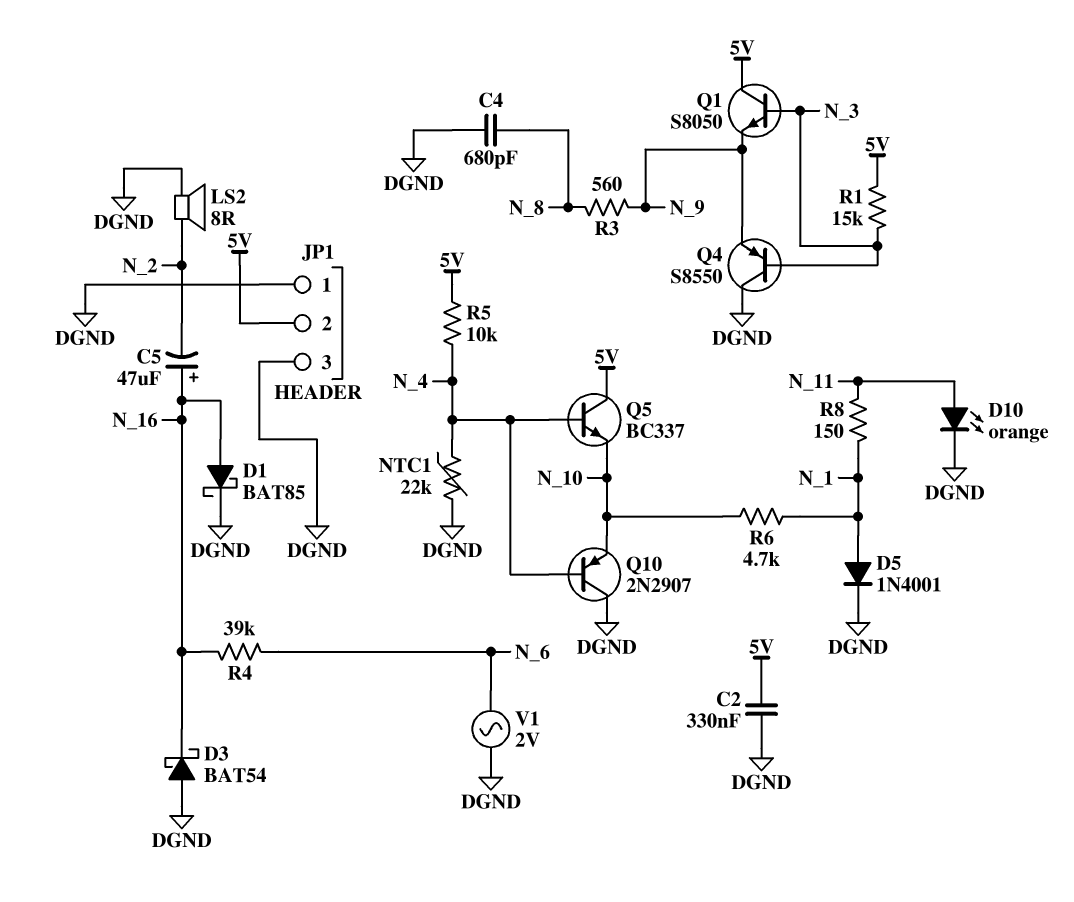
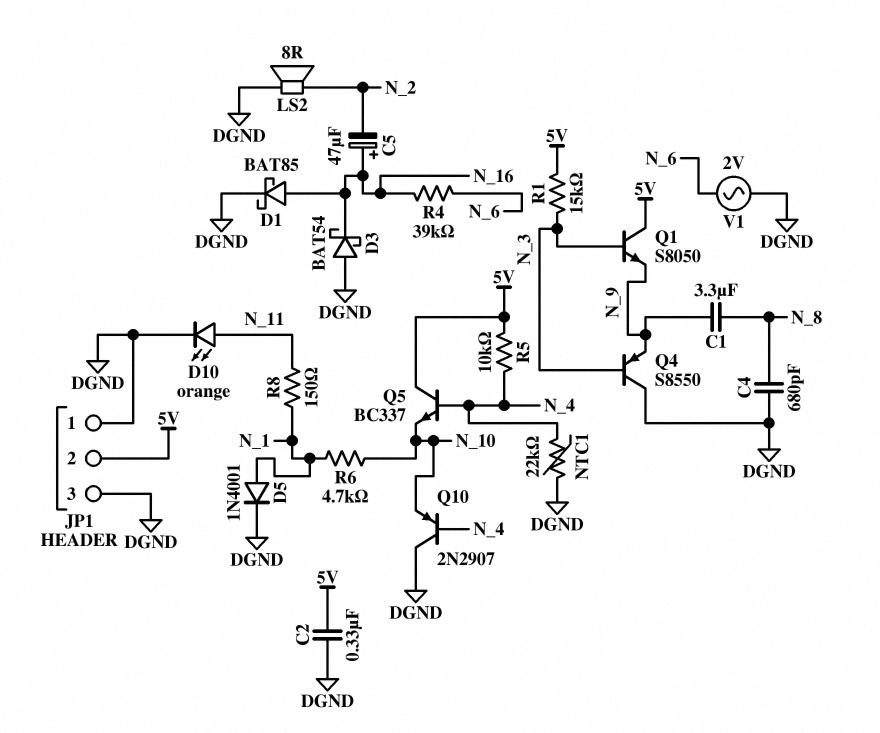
C1: none -> 3.3uF (N_8, N_9)
R3: 560 (N_8, N_9) -> none

